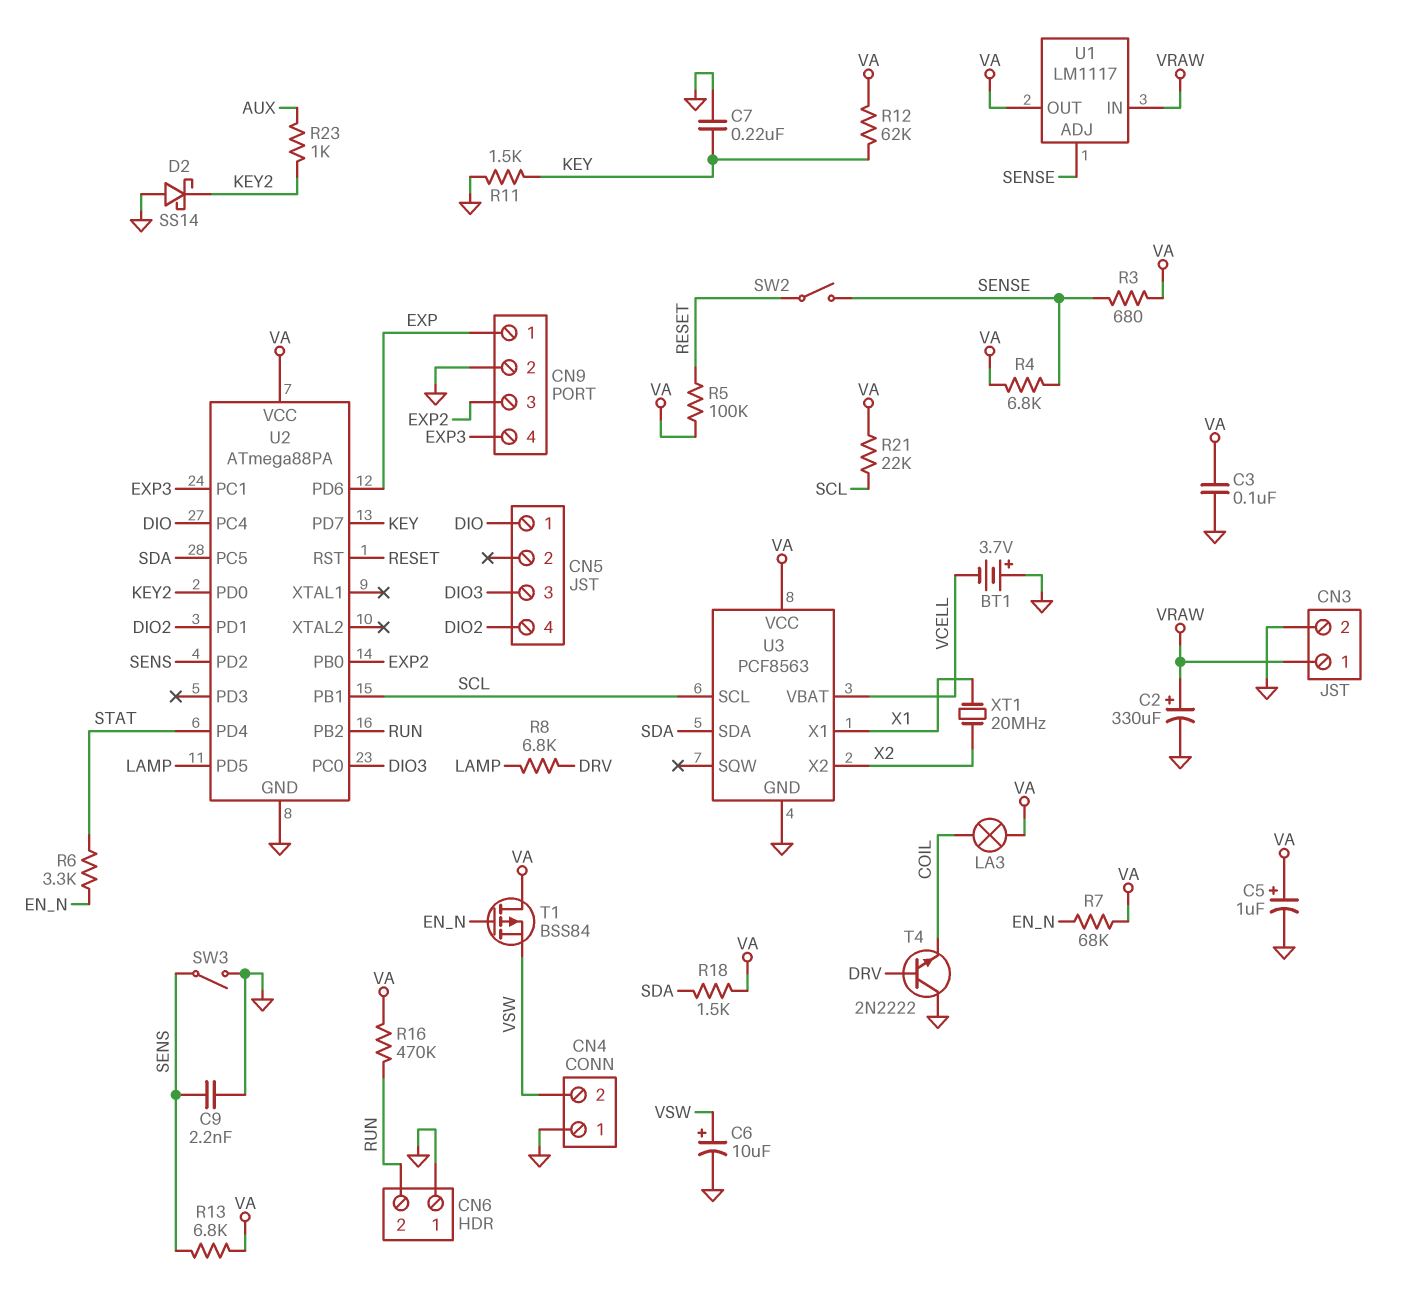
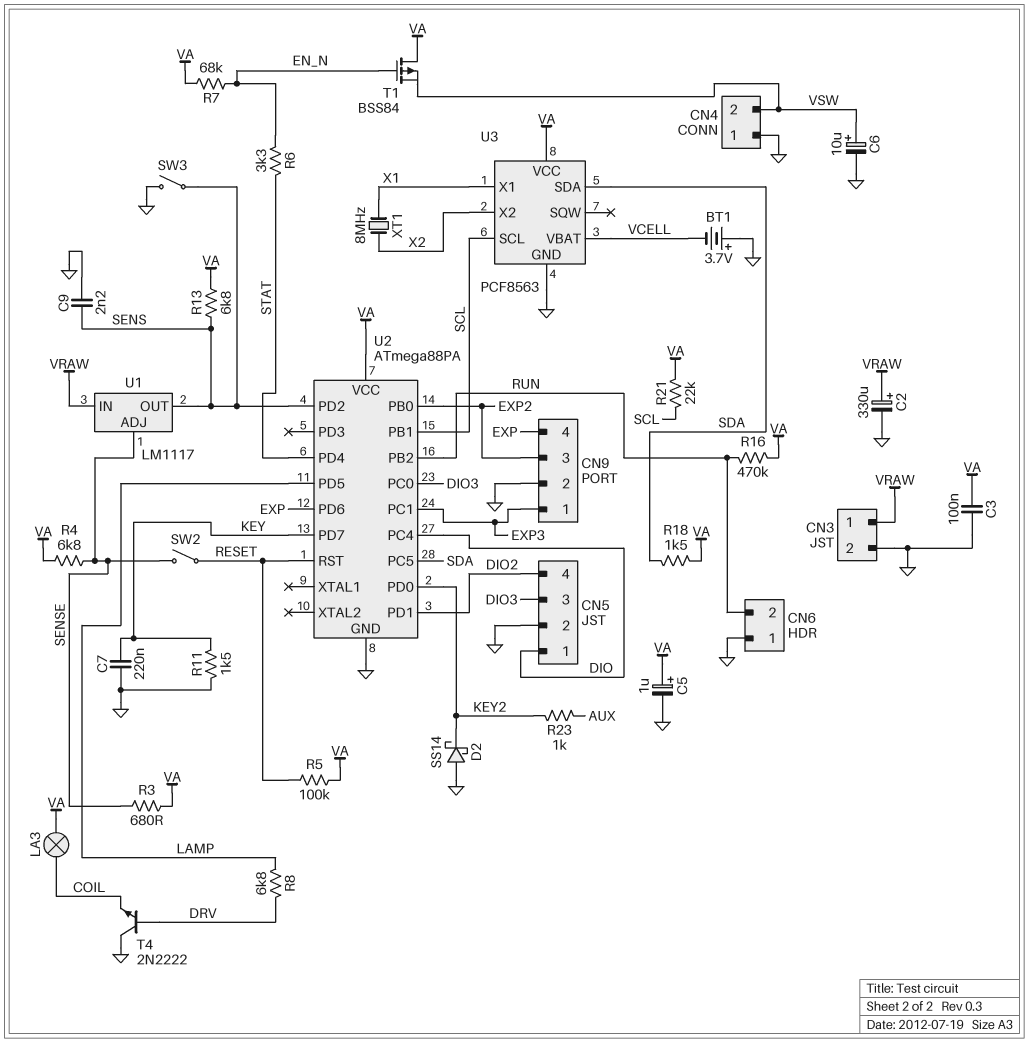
CN5 pin 2: none -> GND
CN9 pin 1: EXP -> EXP3
CN9 pin 4: EXP3 -> EXP
R12: 62k (KEY, VA) -> none
U1 pin OUT: VA -> SENS
XT1: 20MHz (X1, X2) -> 8MHz (X1, X2)

